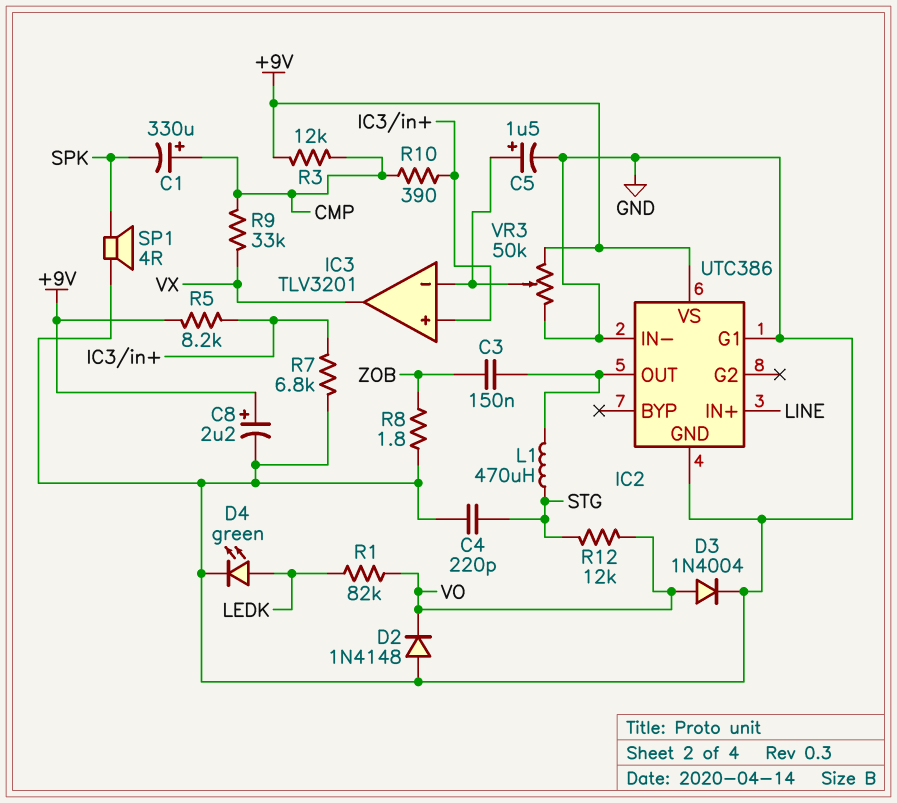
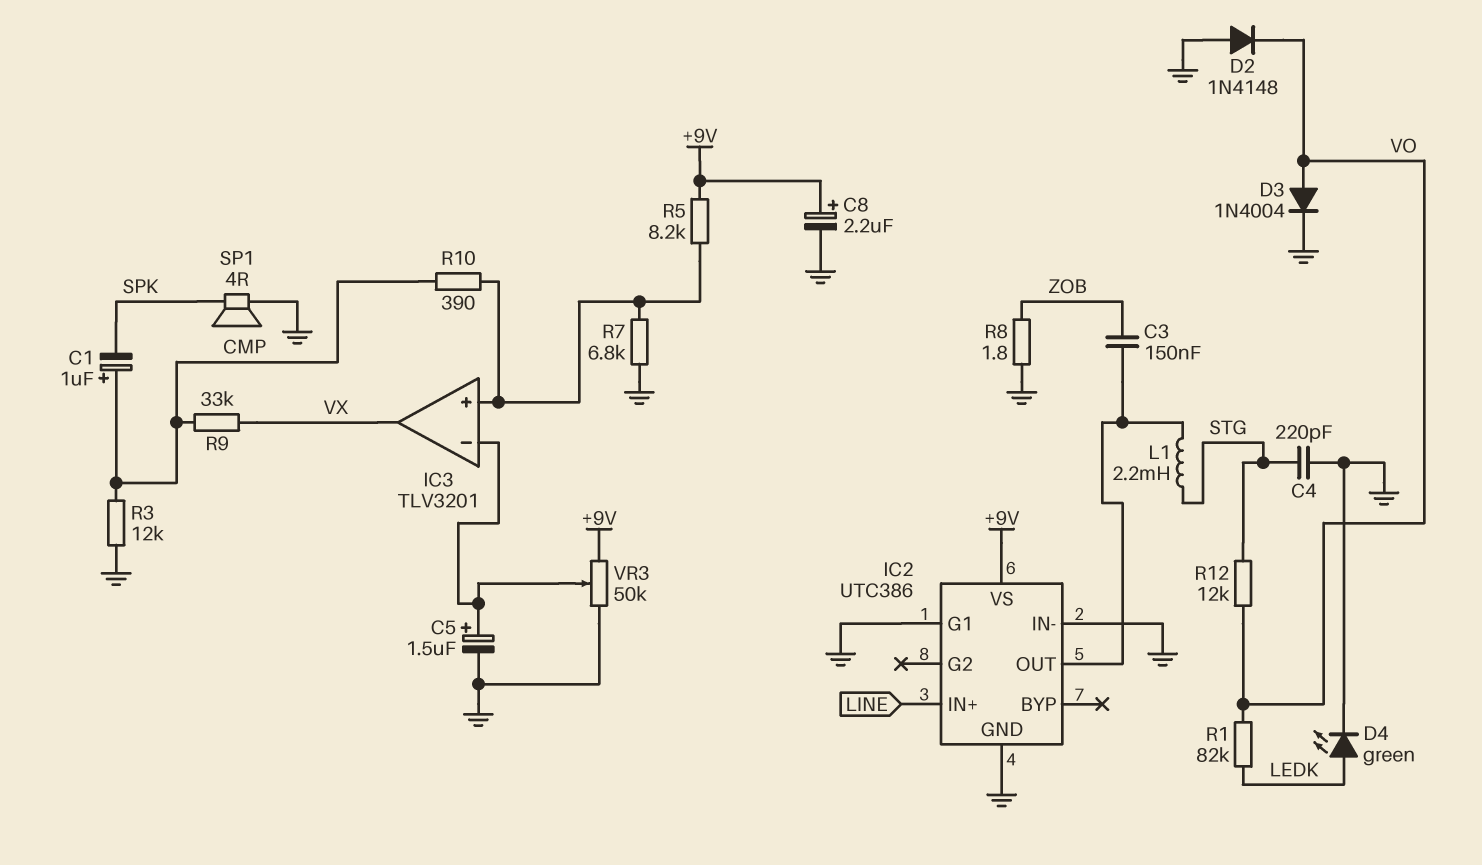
C1: 330uF (plus CMP, minus SPK) -> 1uF (plus CMP, minus SPK)
L1: 470uH (IC2/OUT, STG) -> 2.2mH (IC2/OUT, STG)
R3: 12k (+9V, CMP) -> 12k (CMP, GND)

